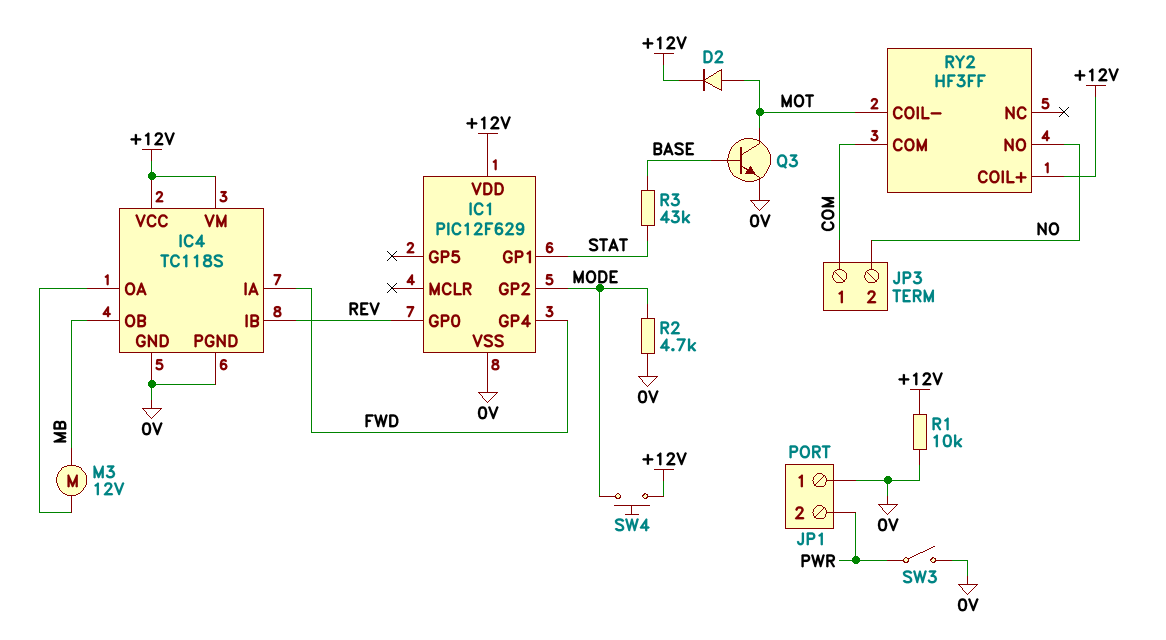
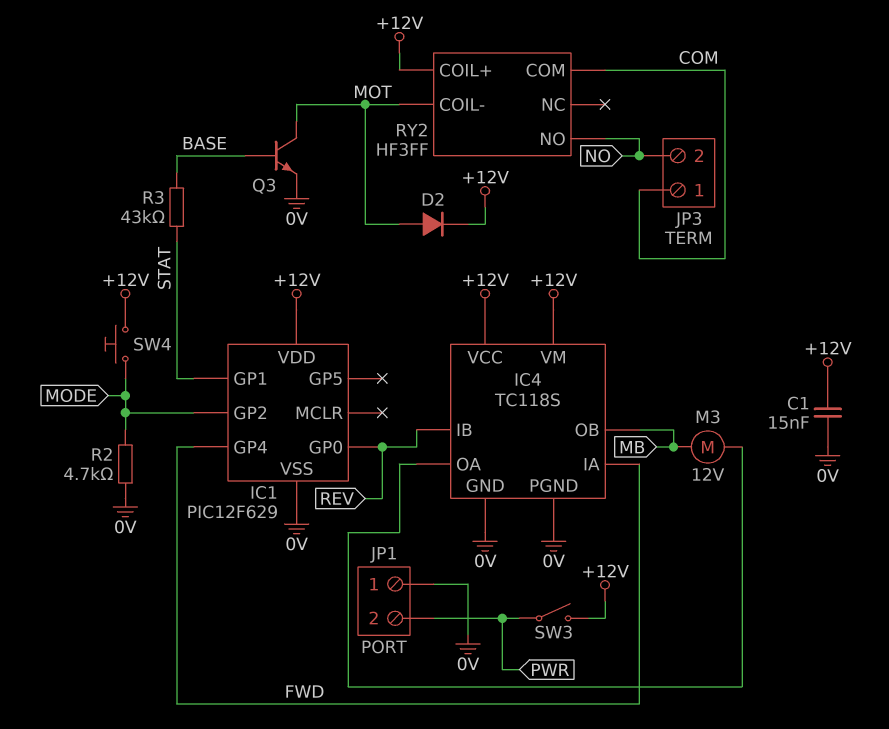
C1: none -> 15nF (+12V, 0V)
R1: 10k (+12V, 0V) -> none
SW3: switch (0V, PWR) -> switch (+12V, PWR)

